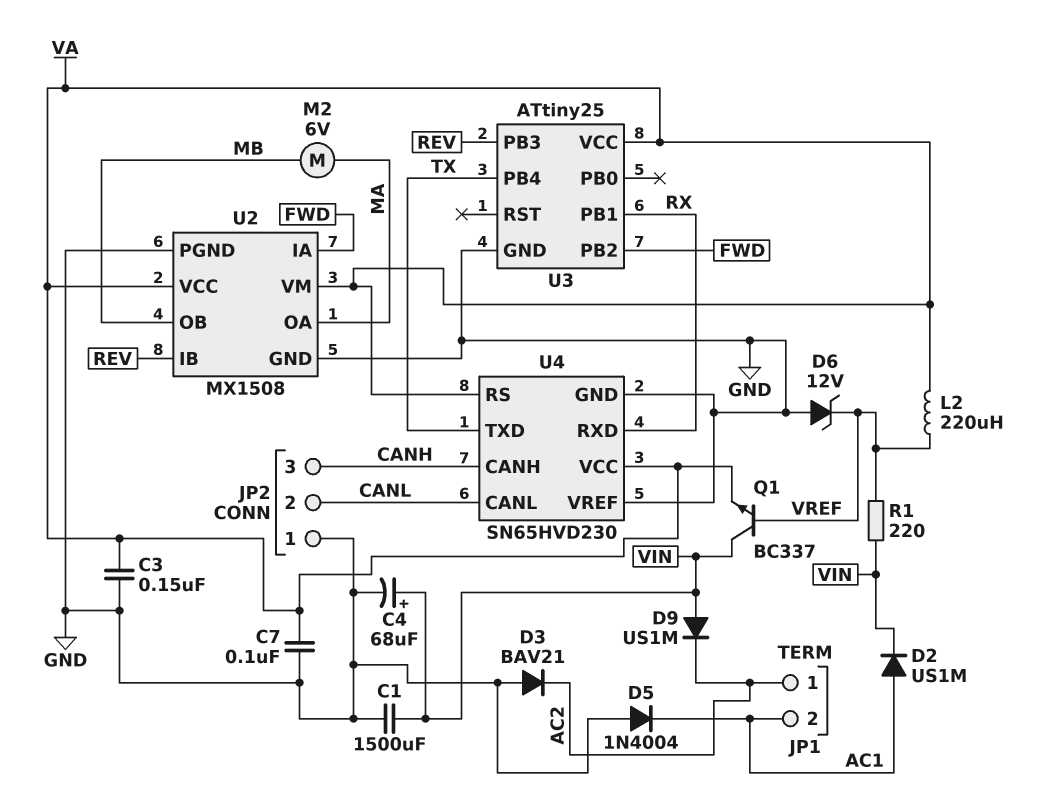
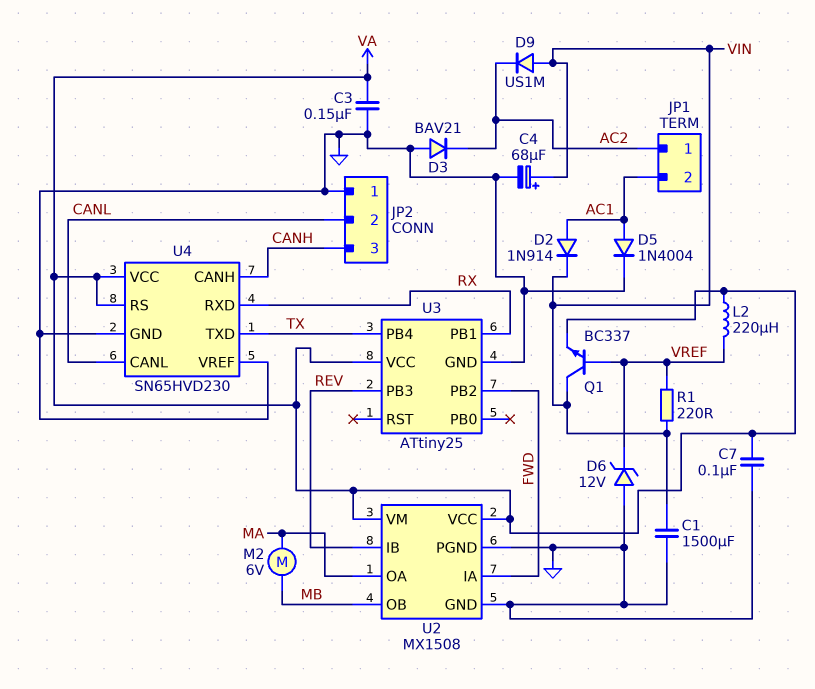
D2: diode US1M (A AC1, K VIN) -> diode 1N914 (A AC1, K VIN)
D5: diode 1N4004 (A GND, K AC1) -> diode 1N4004 (A AC1, K GND)

